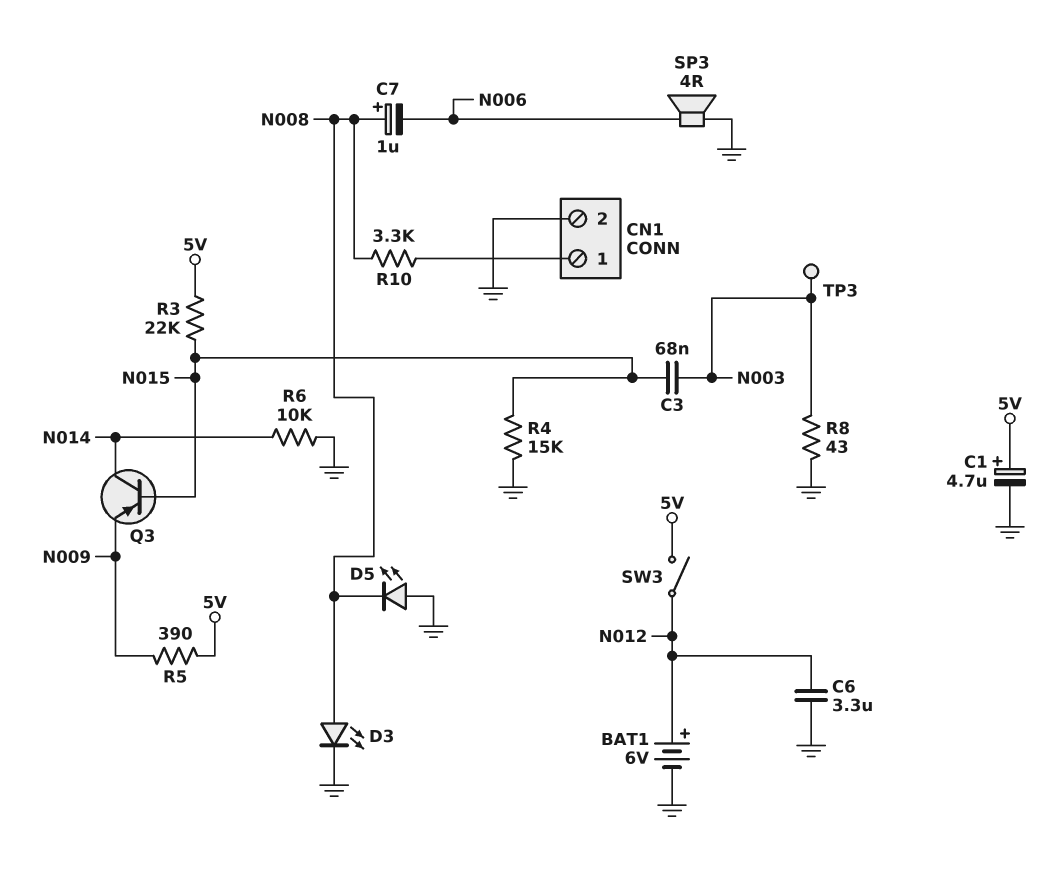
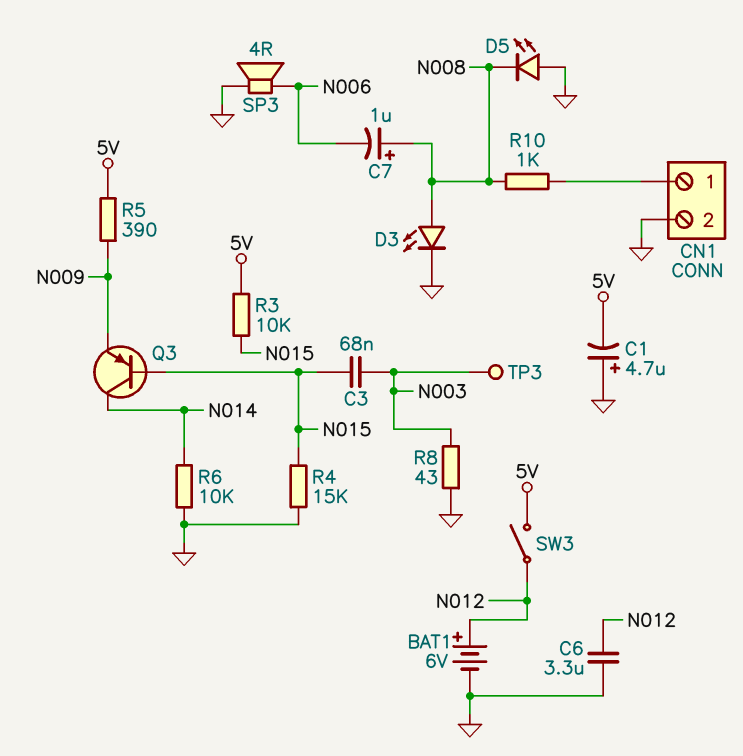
C1: 4.7uF (plus 5V, minus GND) -> 4.7uF (plus GND, minus 5V)
R3: 22k (5V, N015) -> 10k (5V, N015)
R10: 3.3k (CN1/1, N008) -> 1k (CN1/1, N008)

